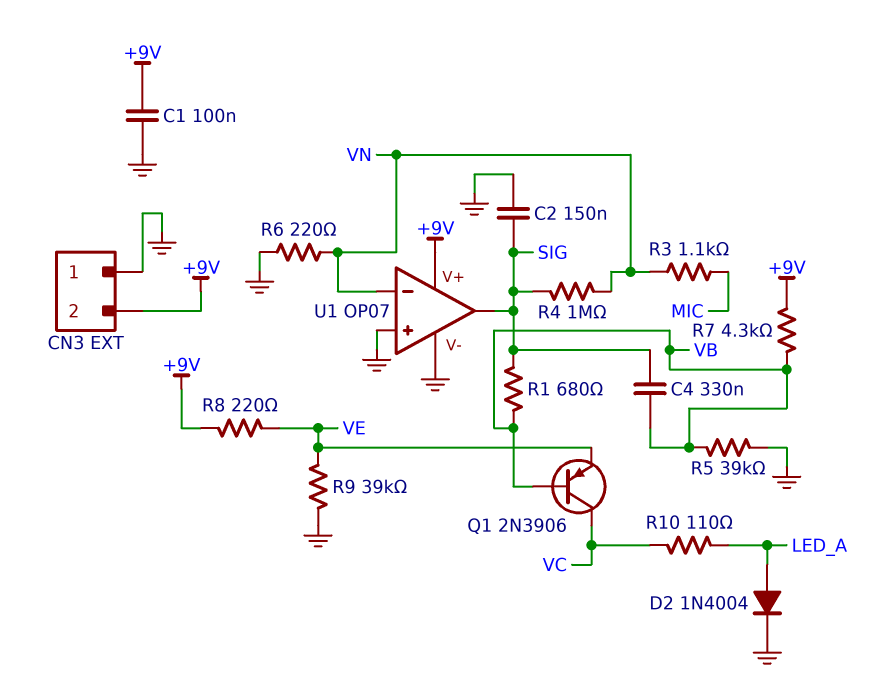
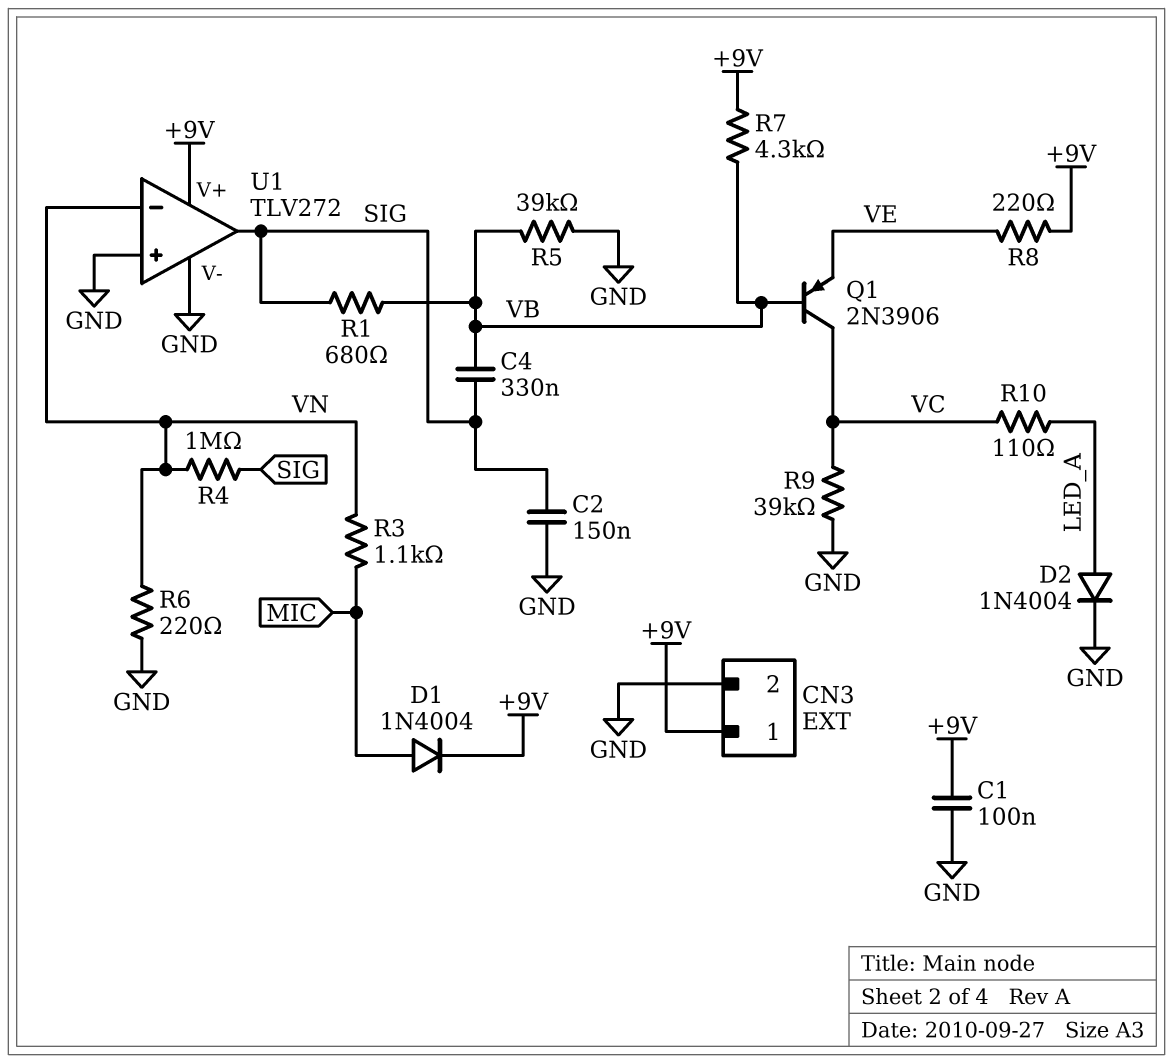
CN3 pin 1: GND -> +9V
CN3 pin 2: +9V -> GND
D1: none -> diode 1N4004 (A MIC, K +9V)
R9: 39k (GND, VE) -> 39k (GND, VC)
U1: OP07 -> TLV272

